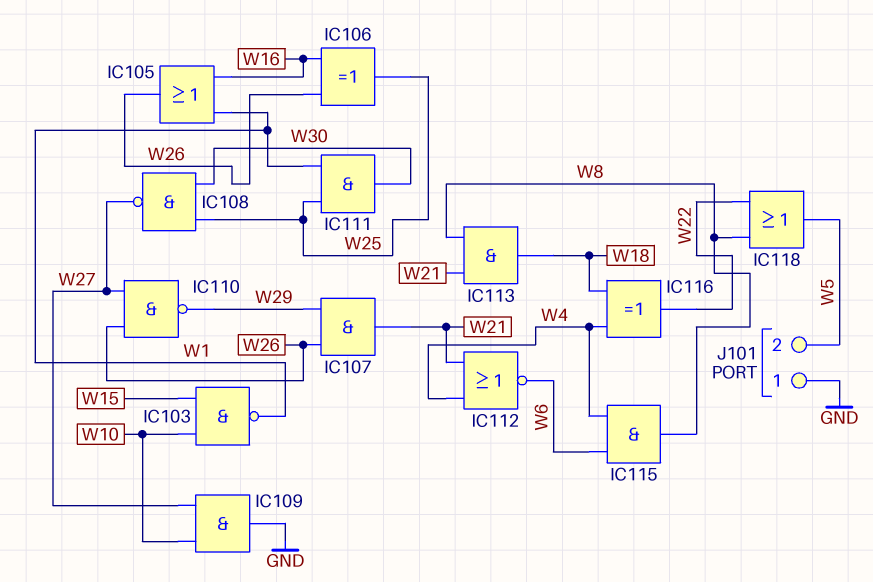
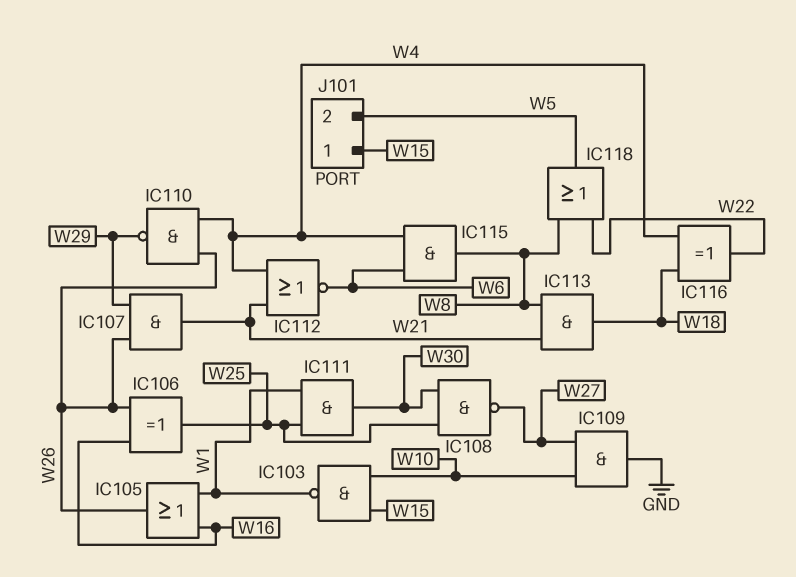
IC110: NAND (in W26, in W27, out W29) -> NAND (in W4, in W26, out W29)
J101 pin 1: GND -> W15

